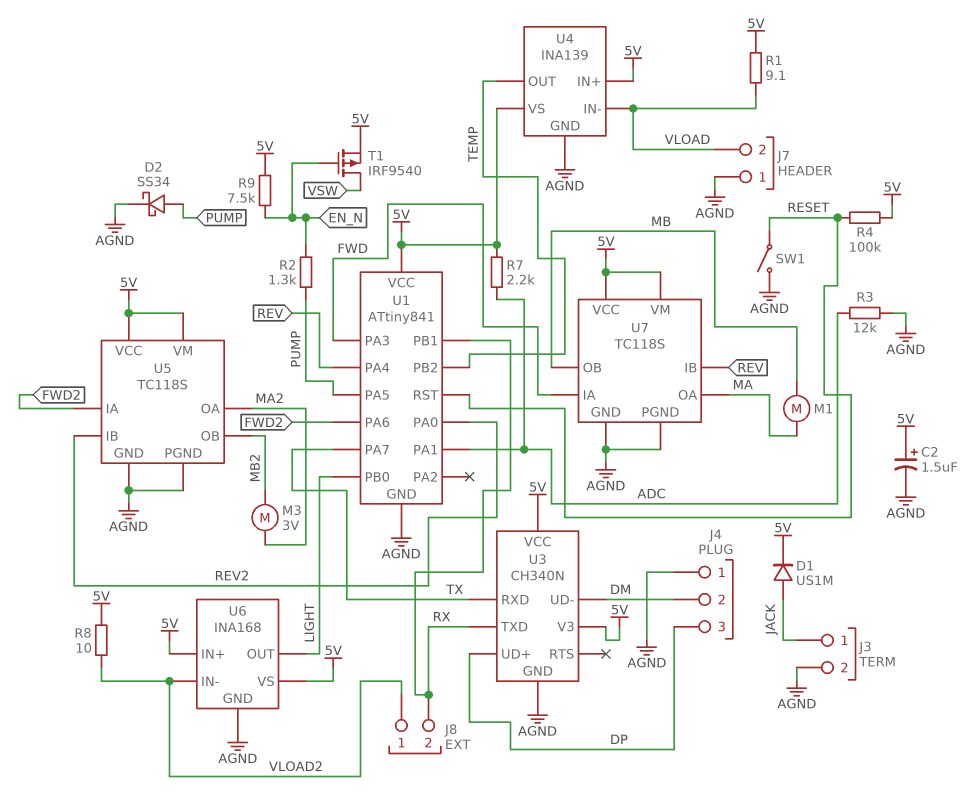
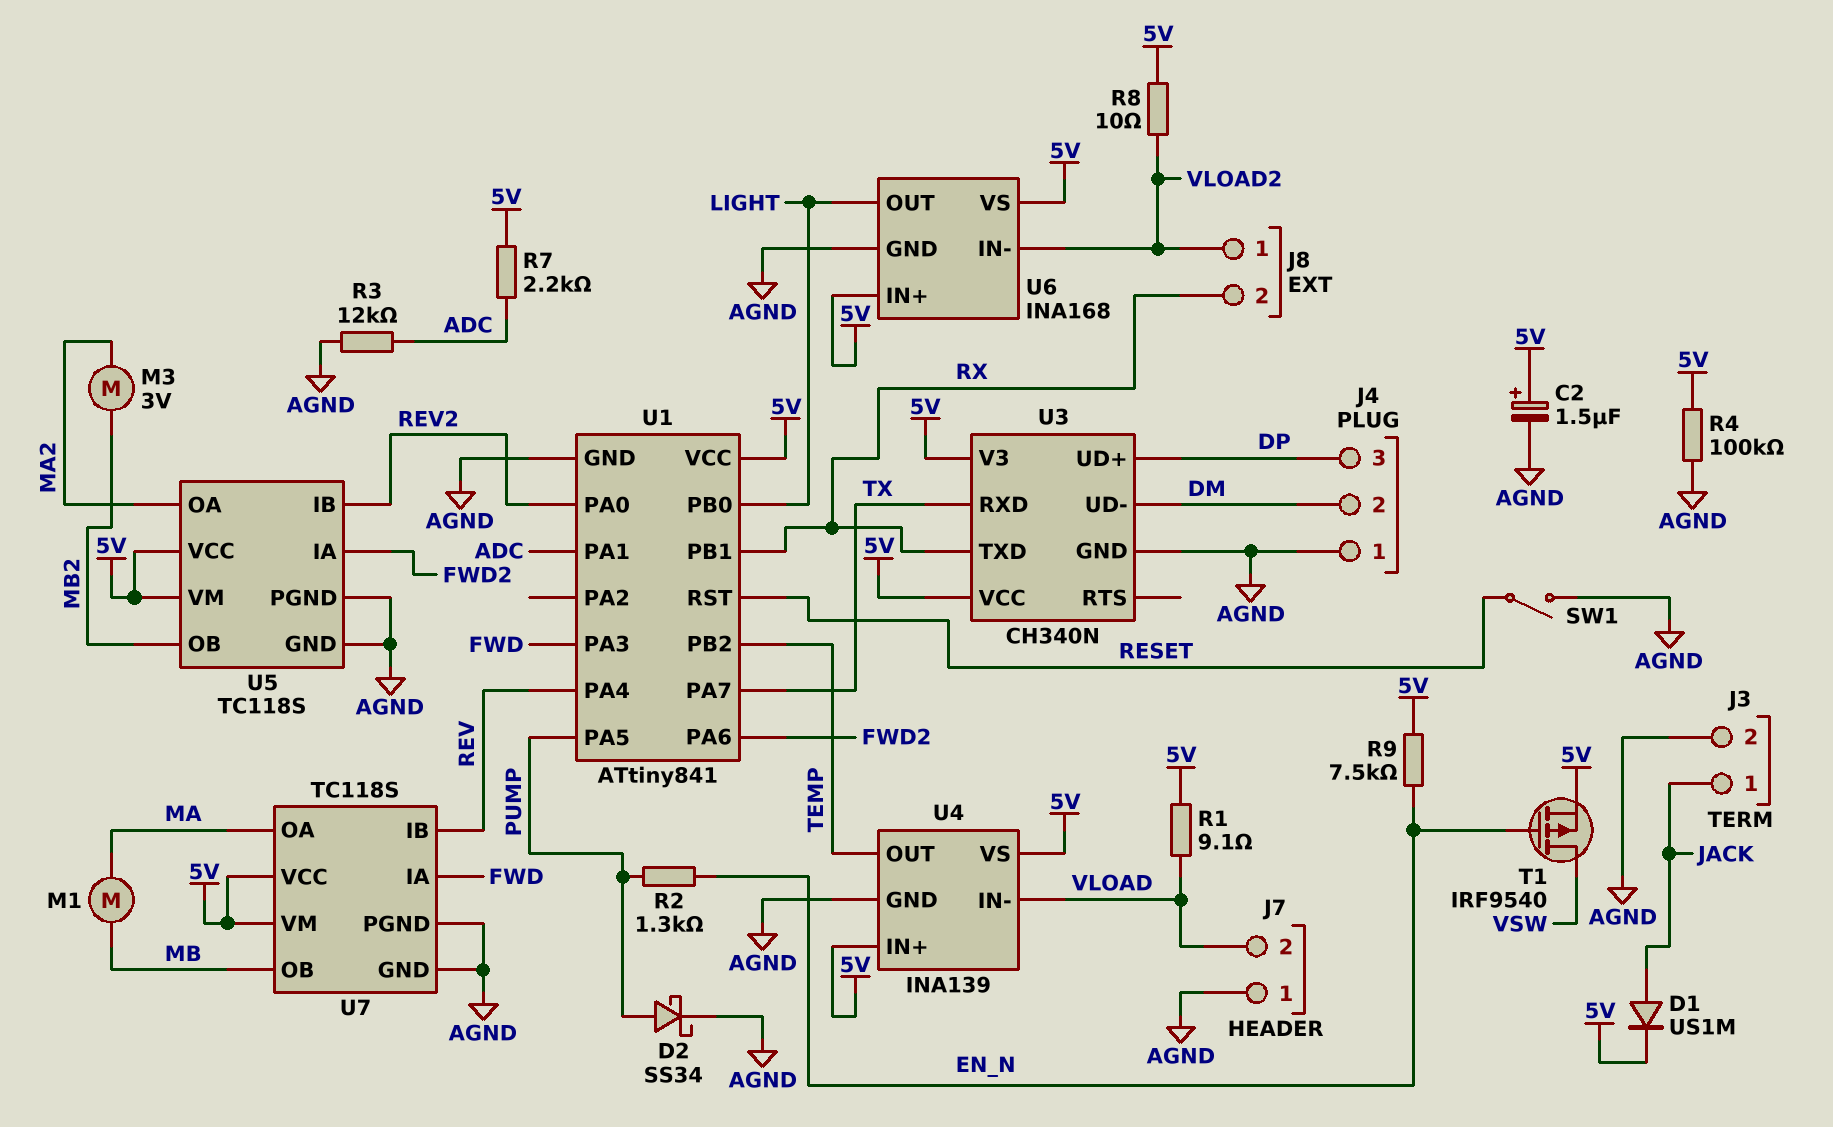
R4: 100k (5V, RESET) -> 100k (5V, AGND)

